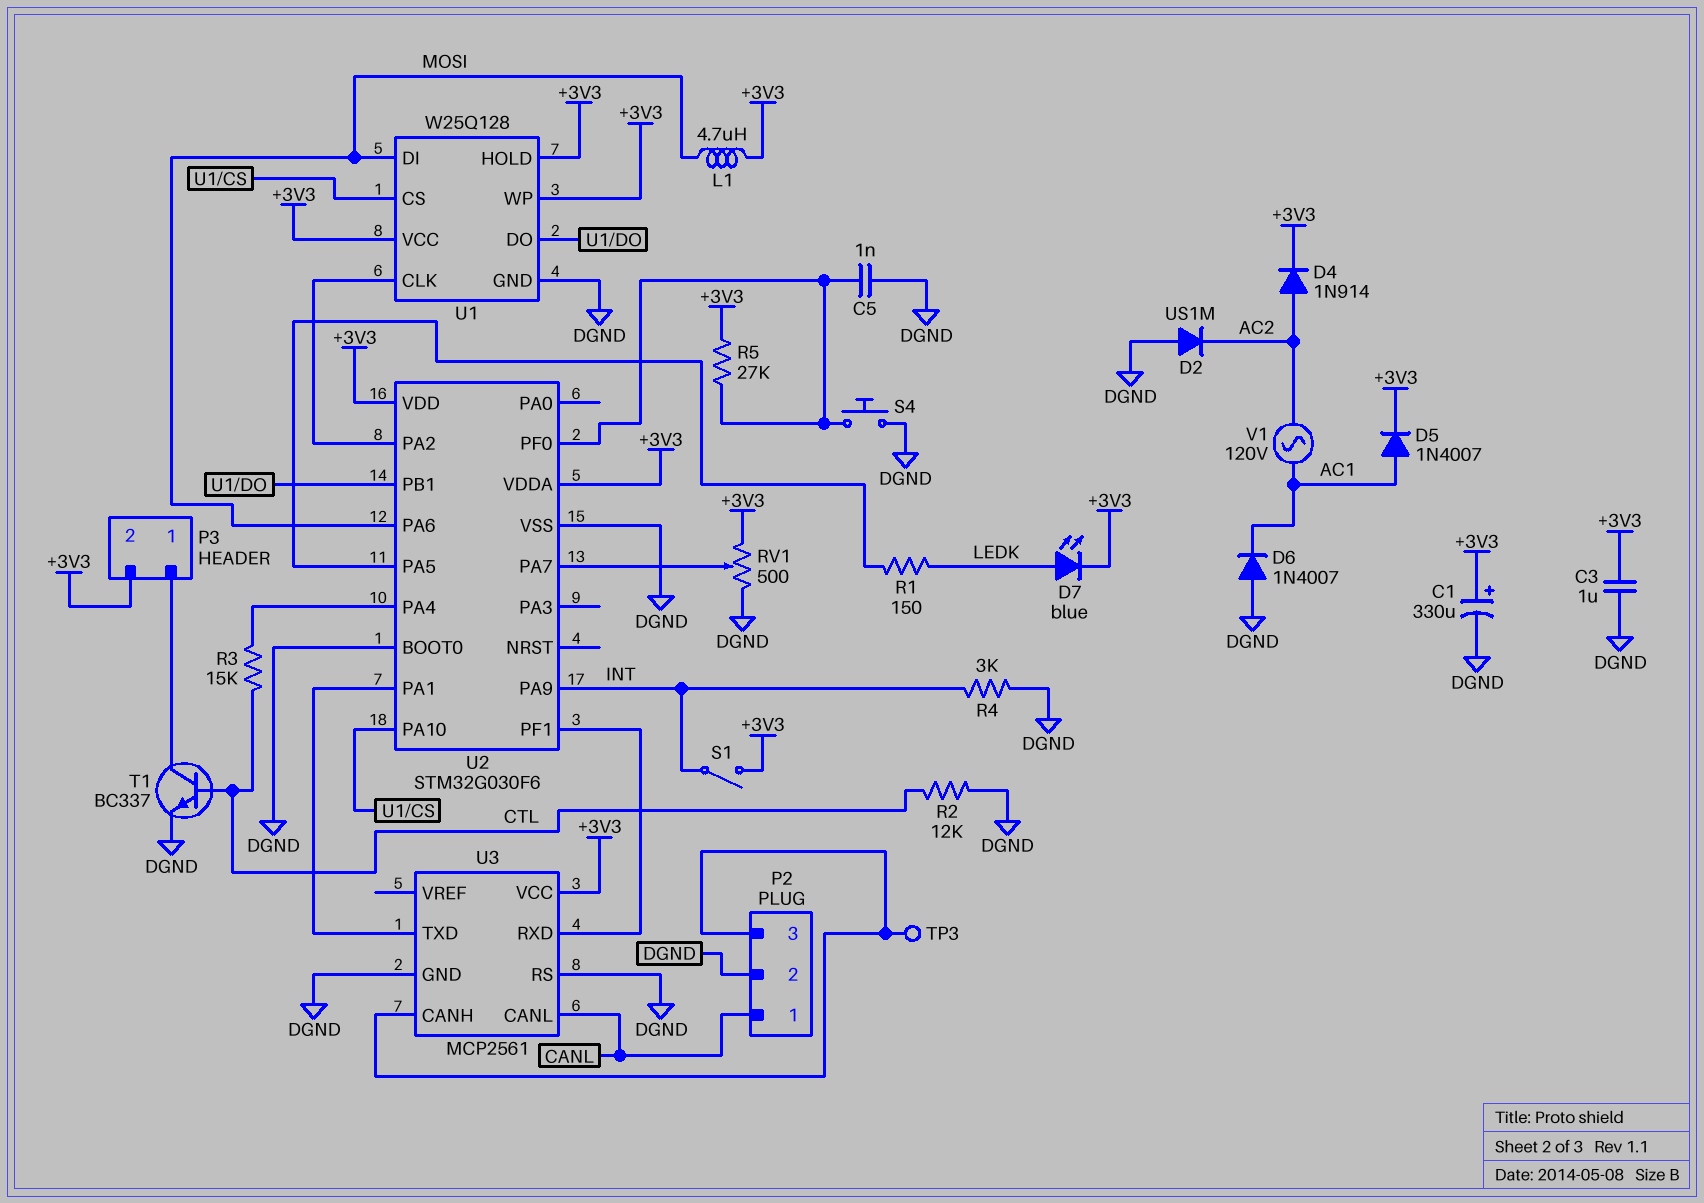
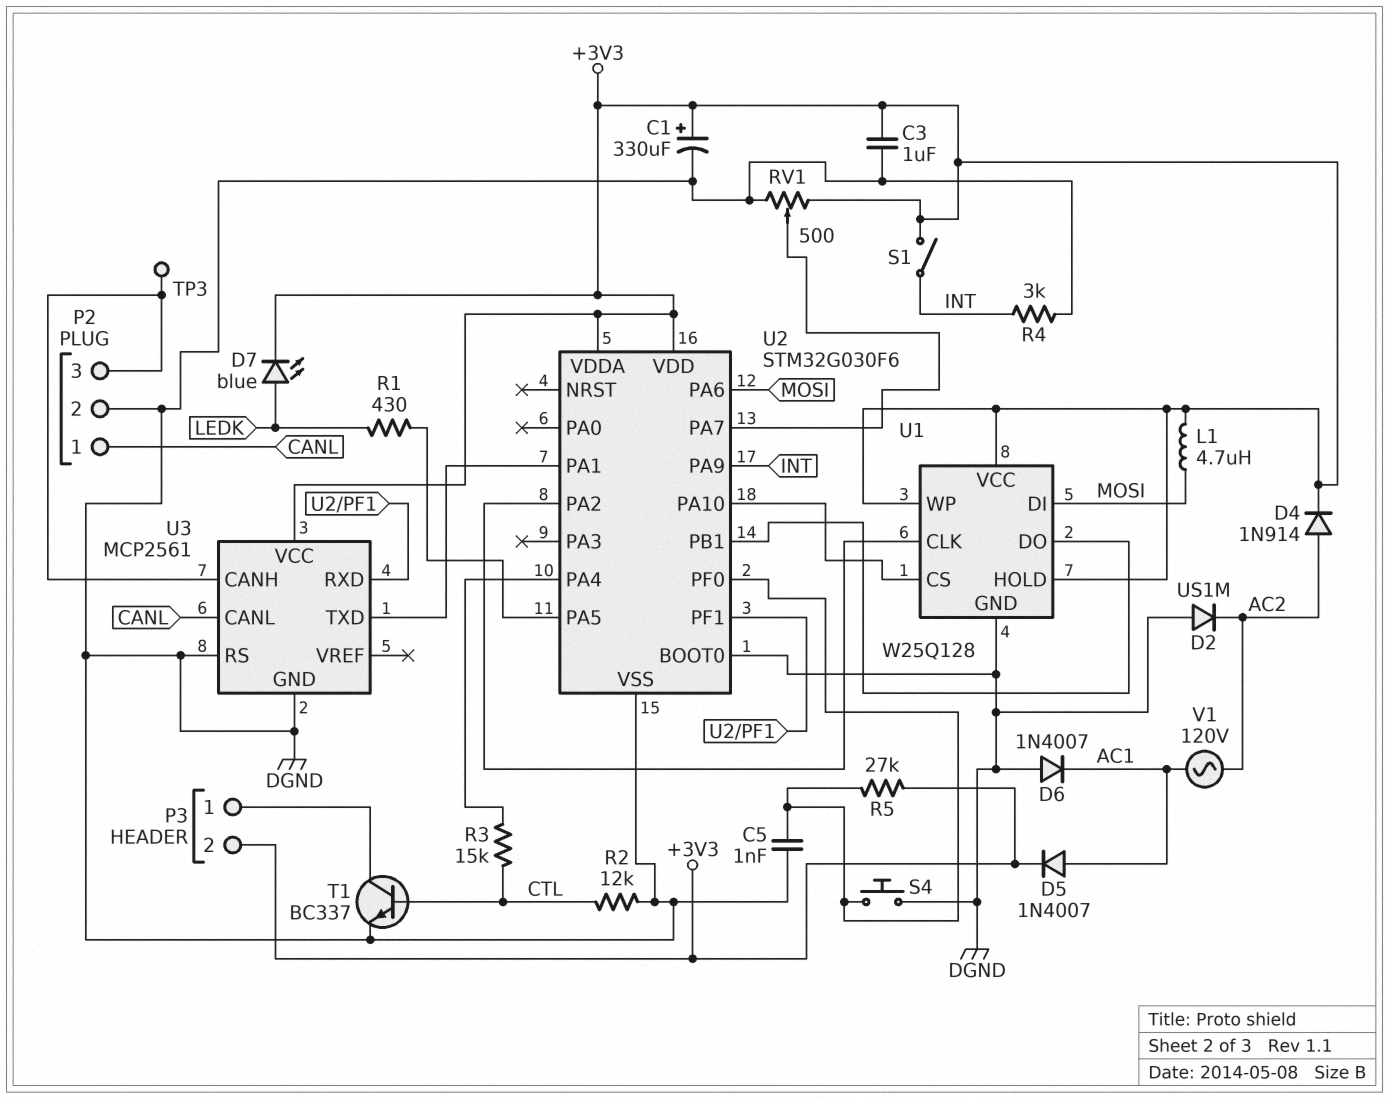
R1: 150 (LEDK, U2/PA5) -> 430 (LEDK, U2/PA5)

